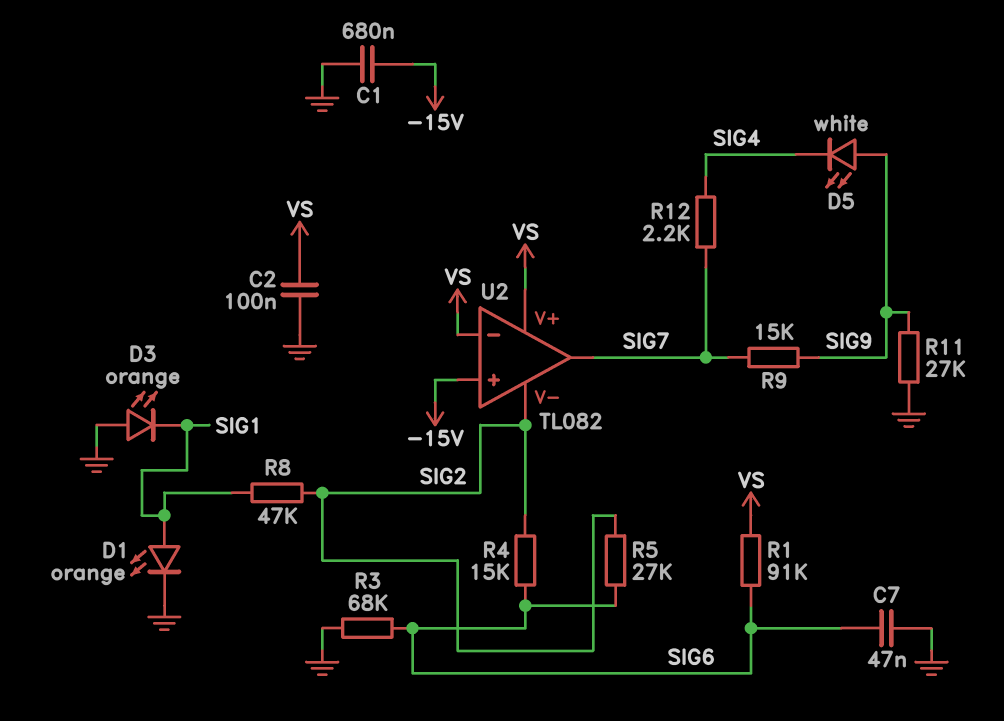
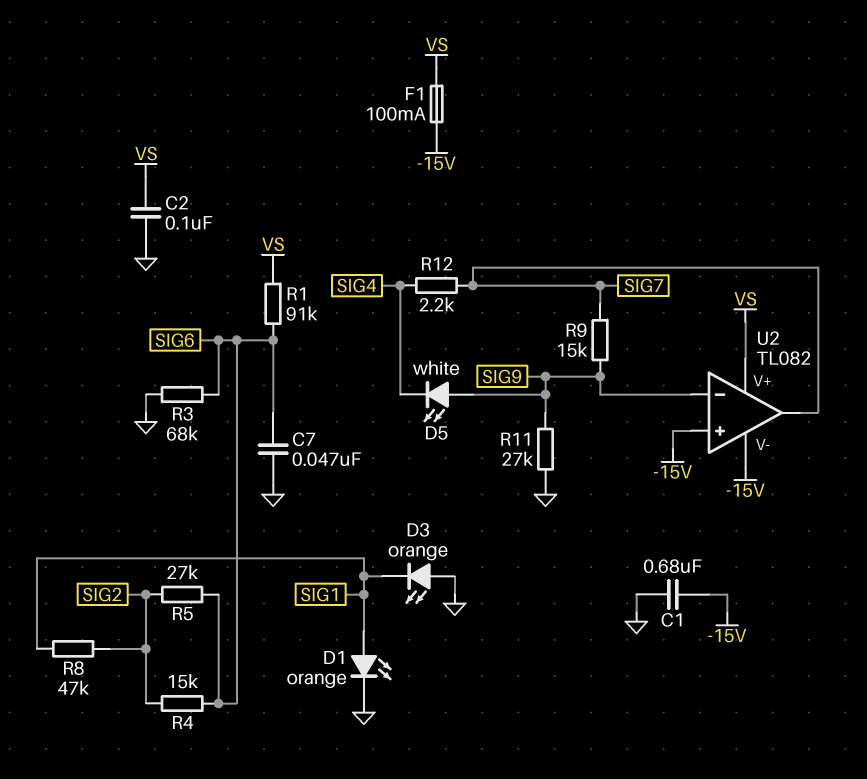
F1: none -> 100mA (-15V, VS)
U2 pin V-: SIG2 -> -15V
U2 pin in-: VS -> SIG9

